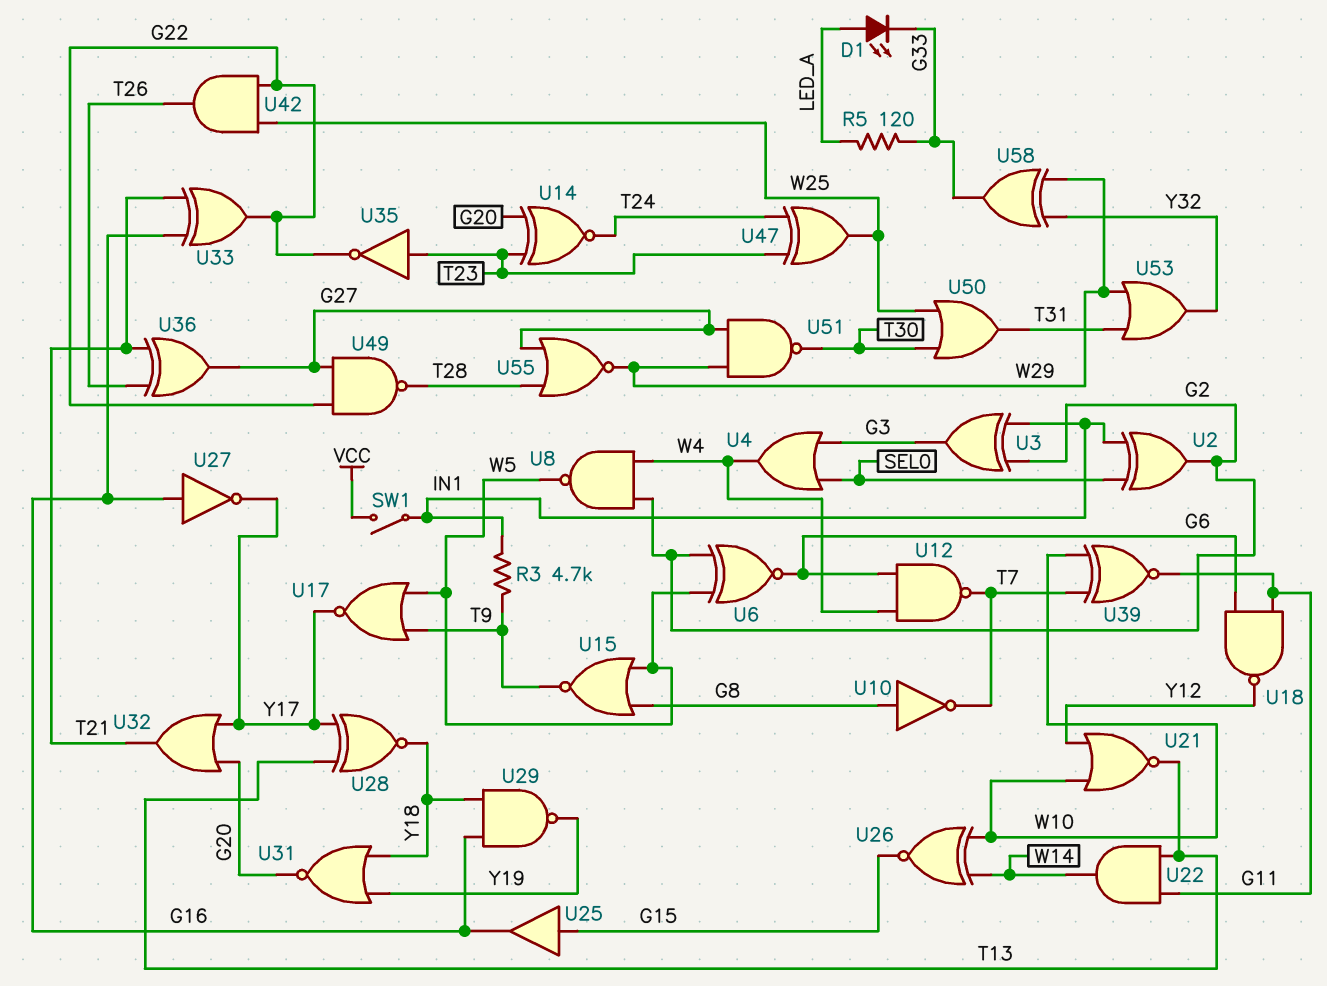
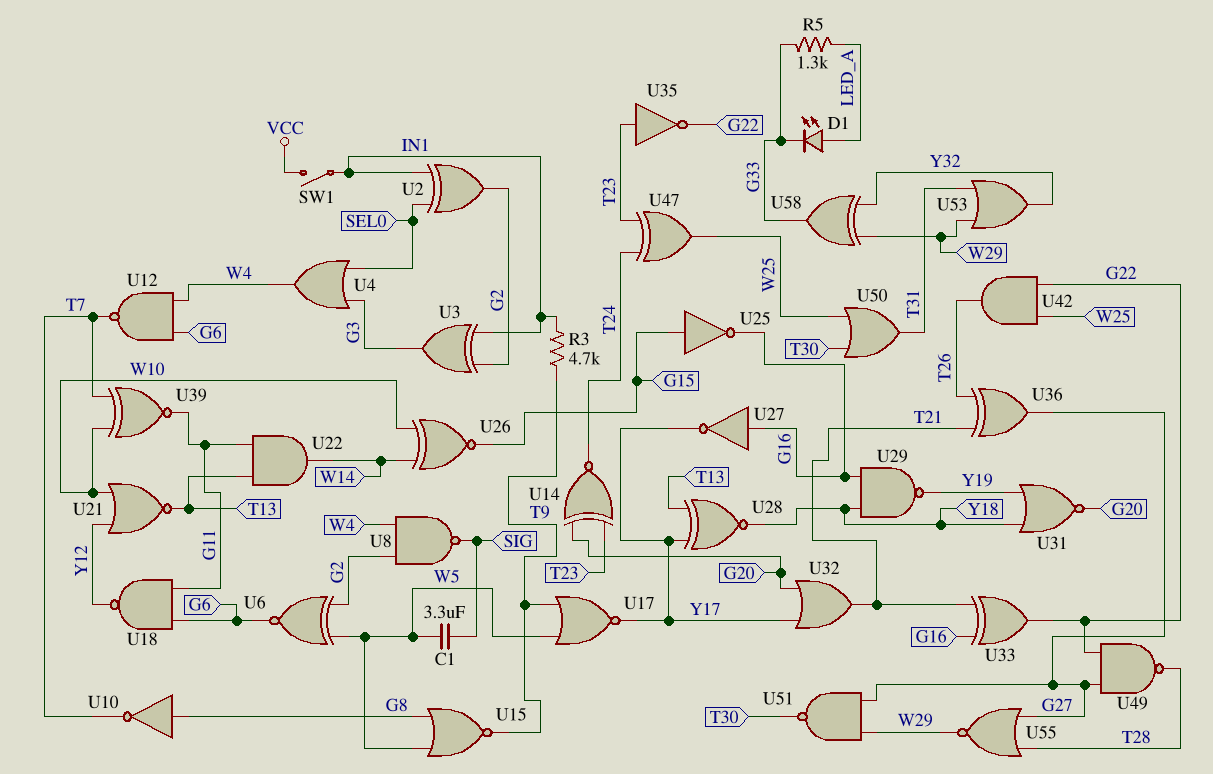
C1: none -> 3.3uF (SIG, W5)
R5: 120 (G33, LED_A) -> 1.3k (G33, LED_A)
U8: NAND (in G2, in W4, out W5) -> NAND (in G2, in W4, out SIG)
U25: buffer (in G15, out G16) -> NOT (in G15, out G16)

